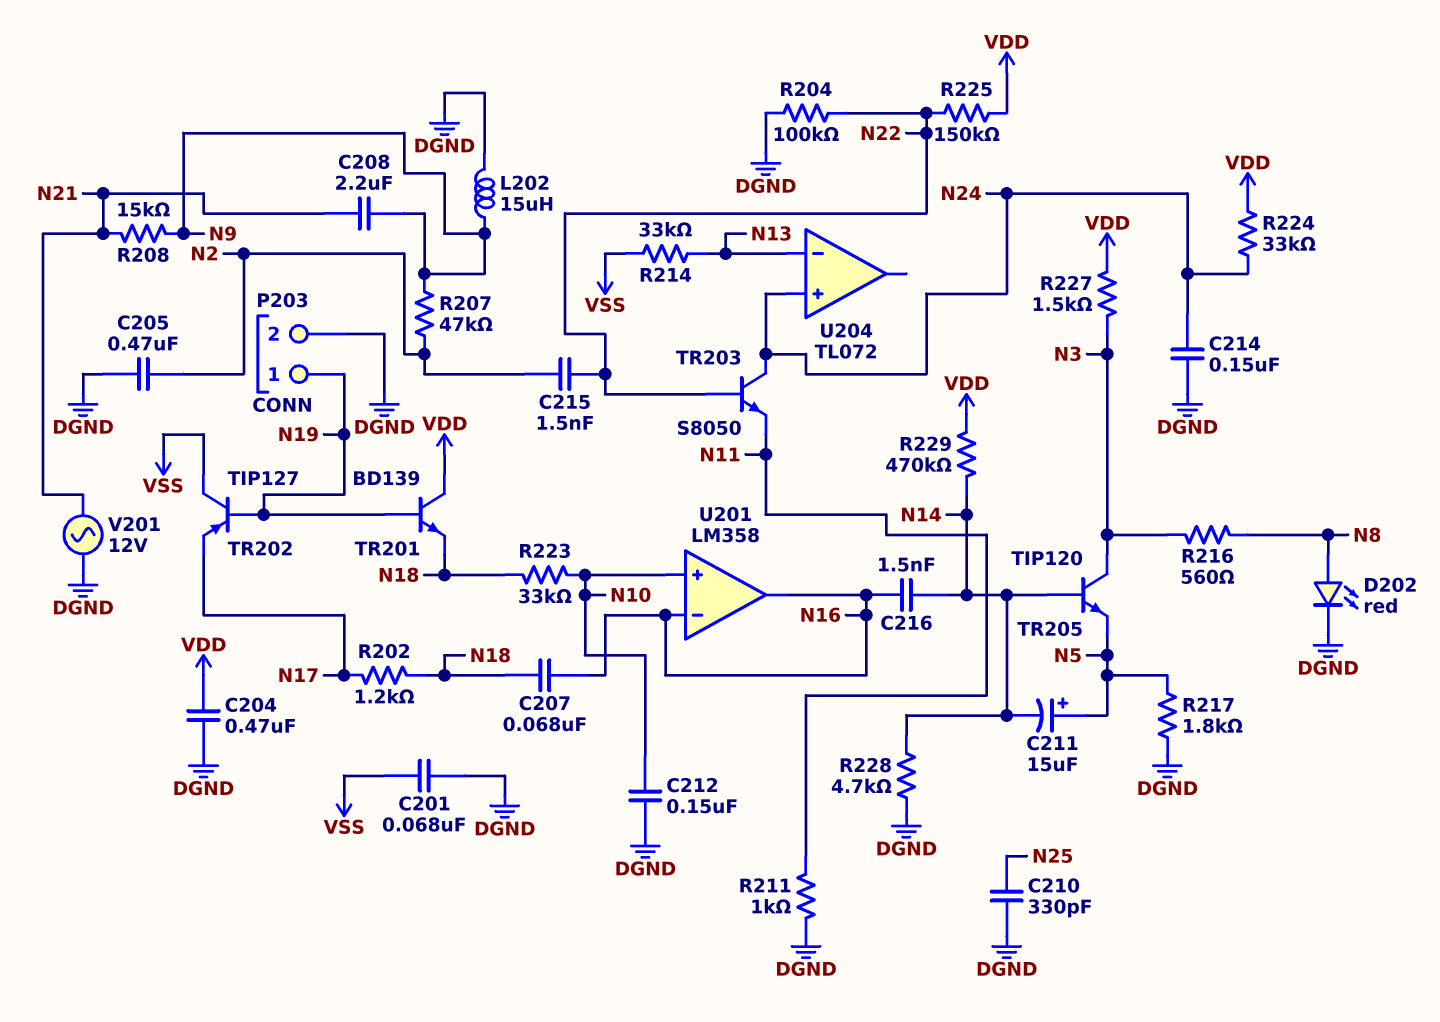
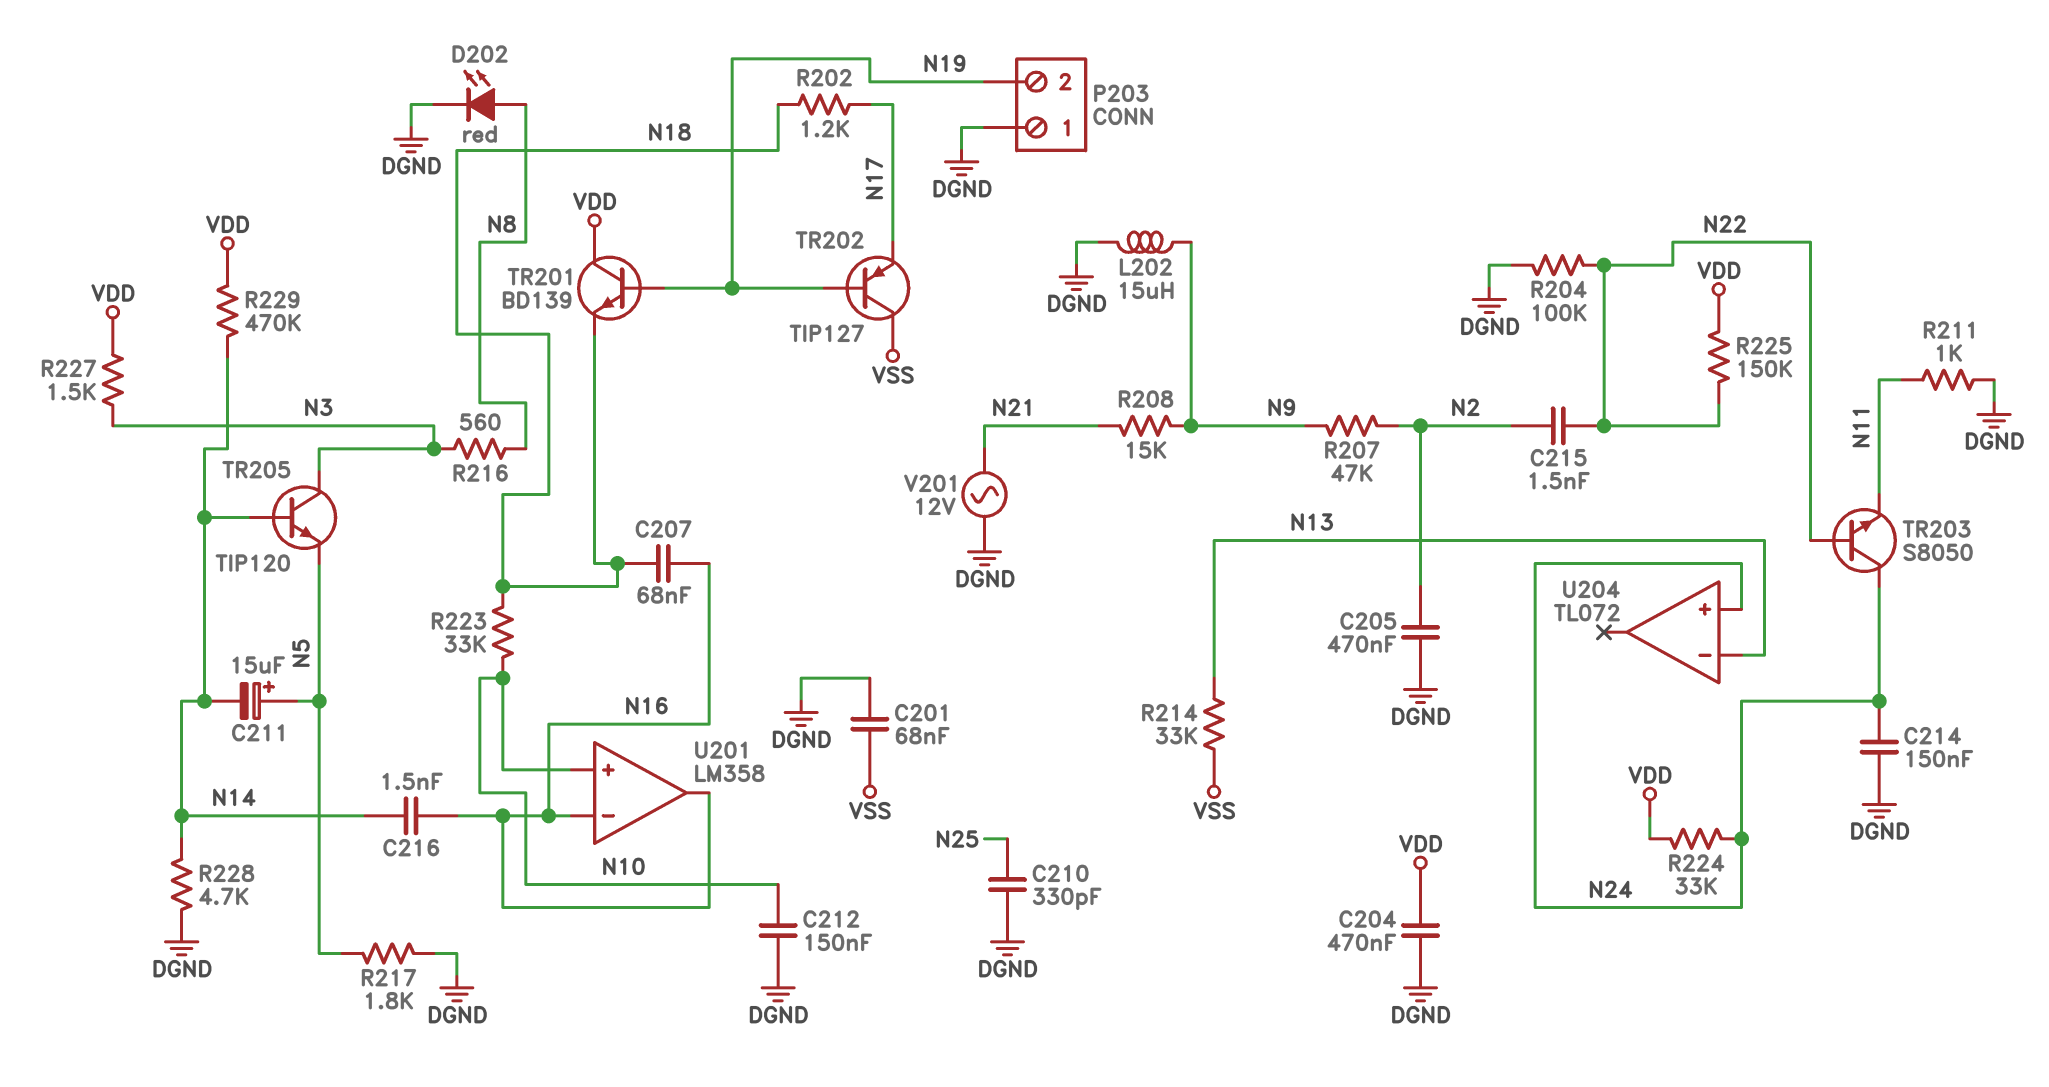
C208: 2.2uF (N9, N21) -> none
P203 pin 1: N19 -> DGND
P203 pin 2: DGND -> N19

